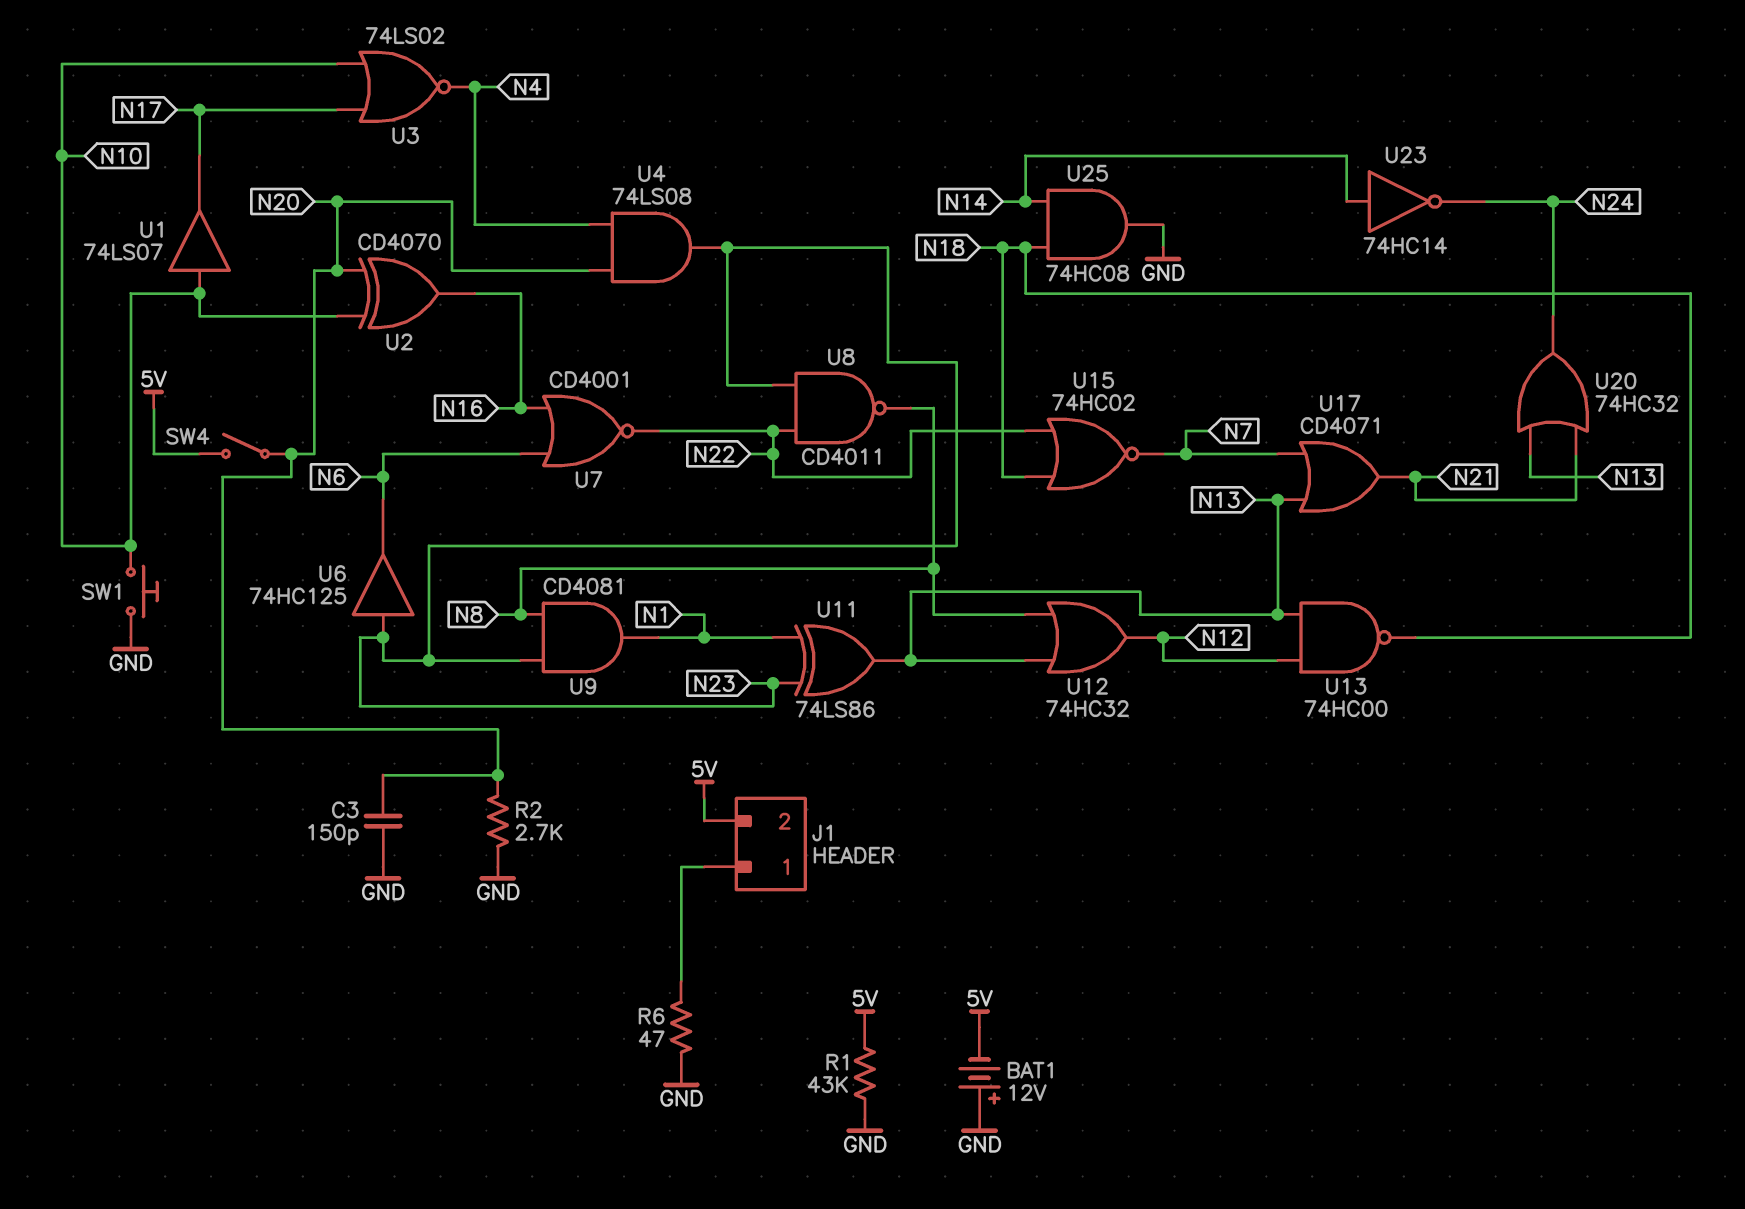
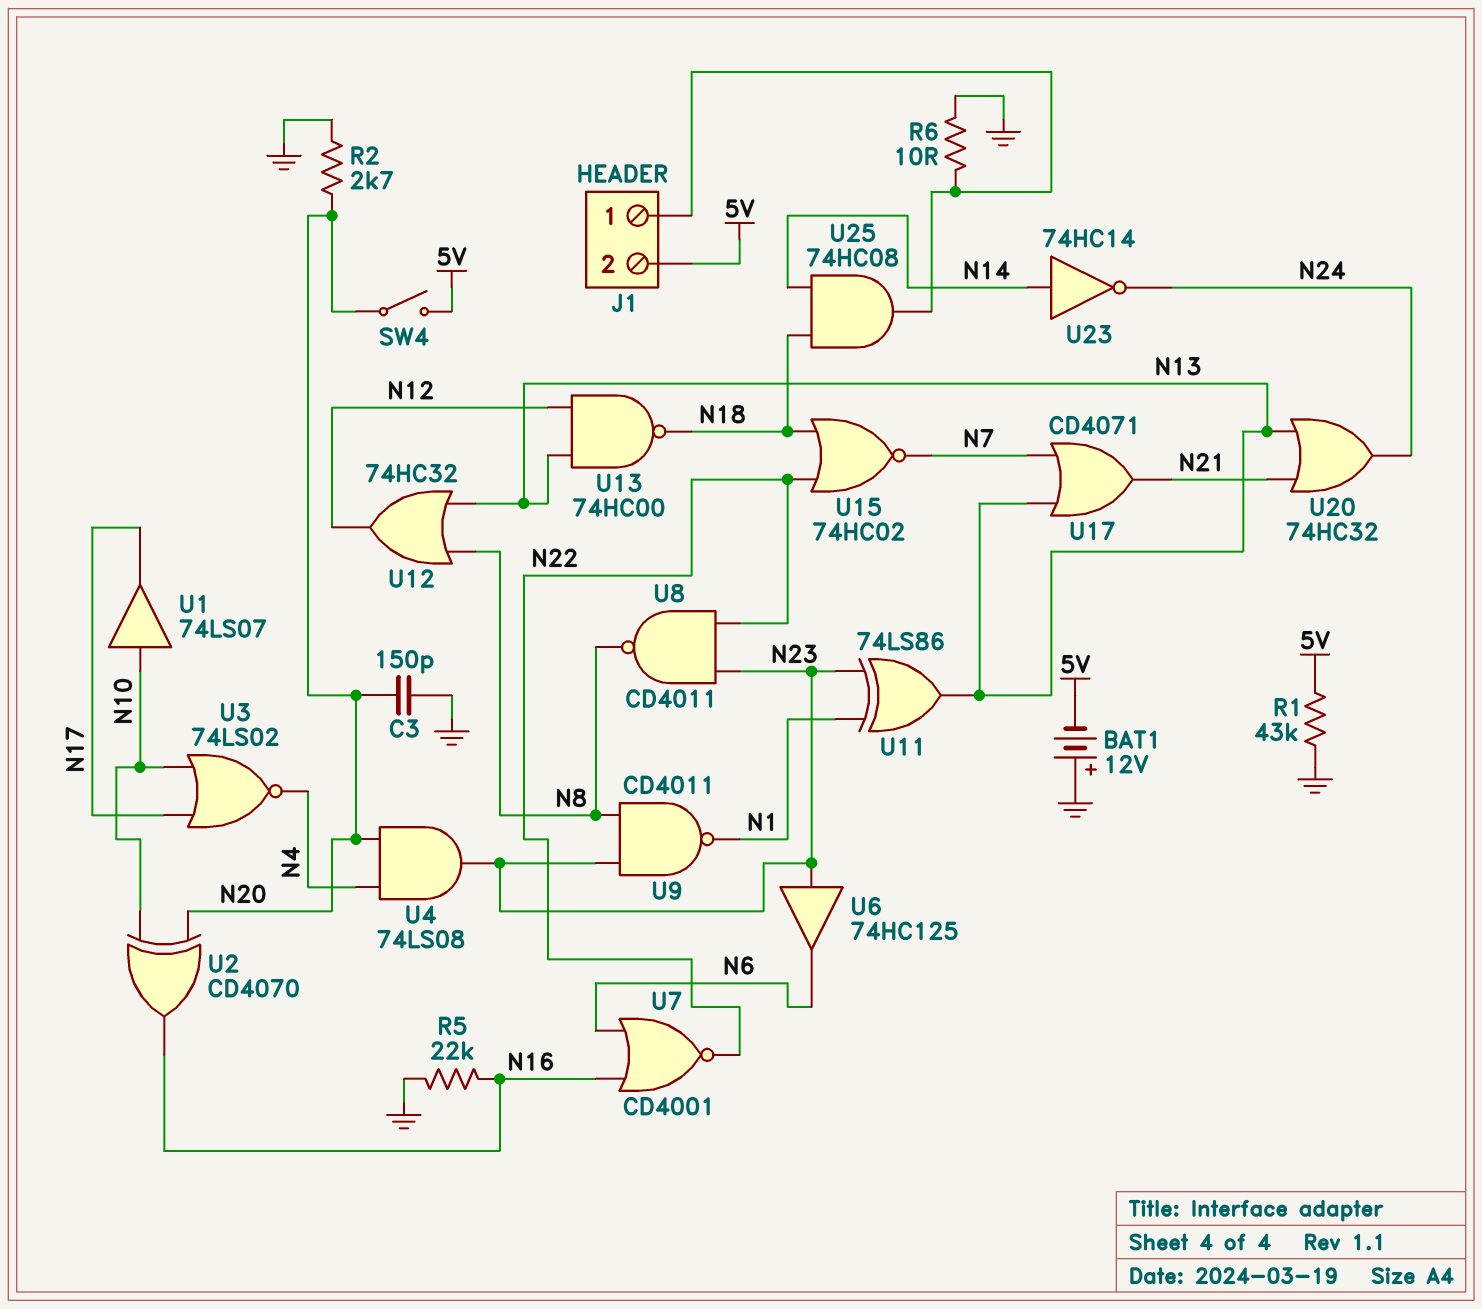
R5: none -> 22k (GND, N16)
R6: 47 (GND, J1/1) -> 10 (GND, J1/1)
SW1: button (GND, N10) -> none
U9: AND CD4081 (in N8, in N23, out N1) -> NAND CD4011 (in N8, in N23, out N1)
U25: AND 74HC08 (in N14, in N18, out GND) -> AND 74HC08 (in N14, in N18, out J1/1)

